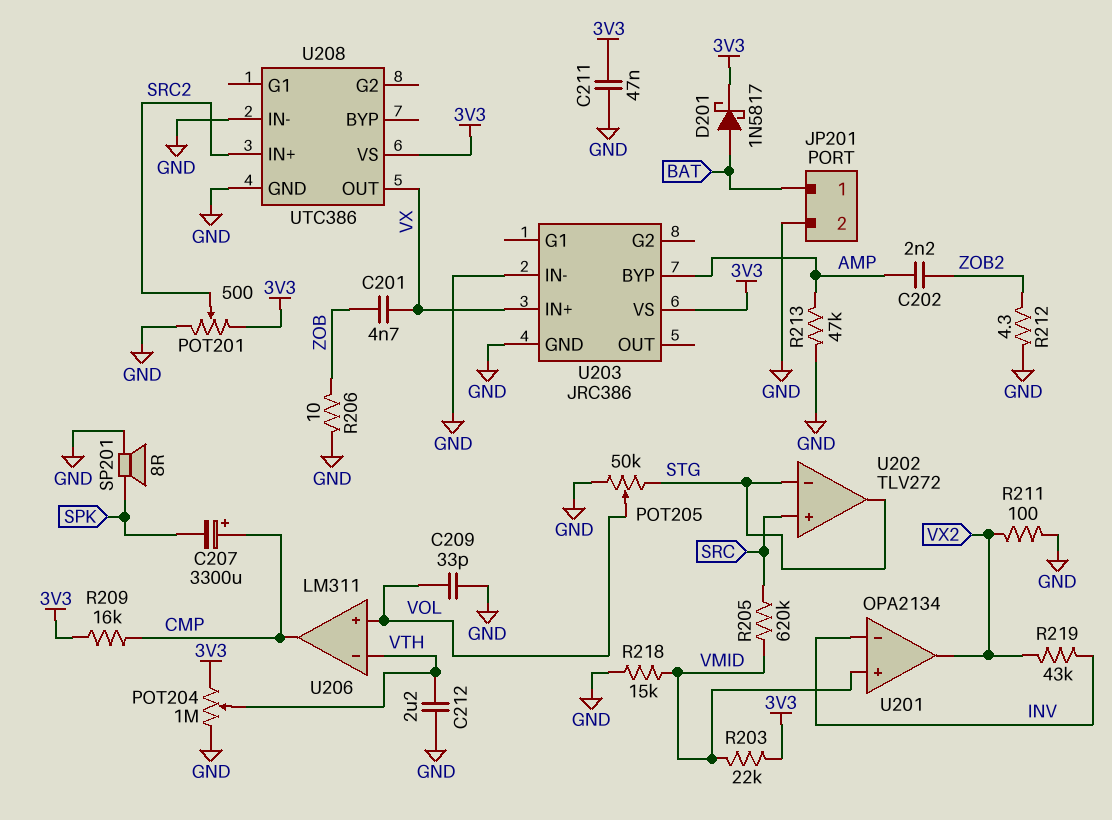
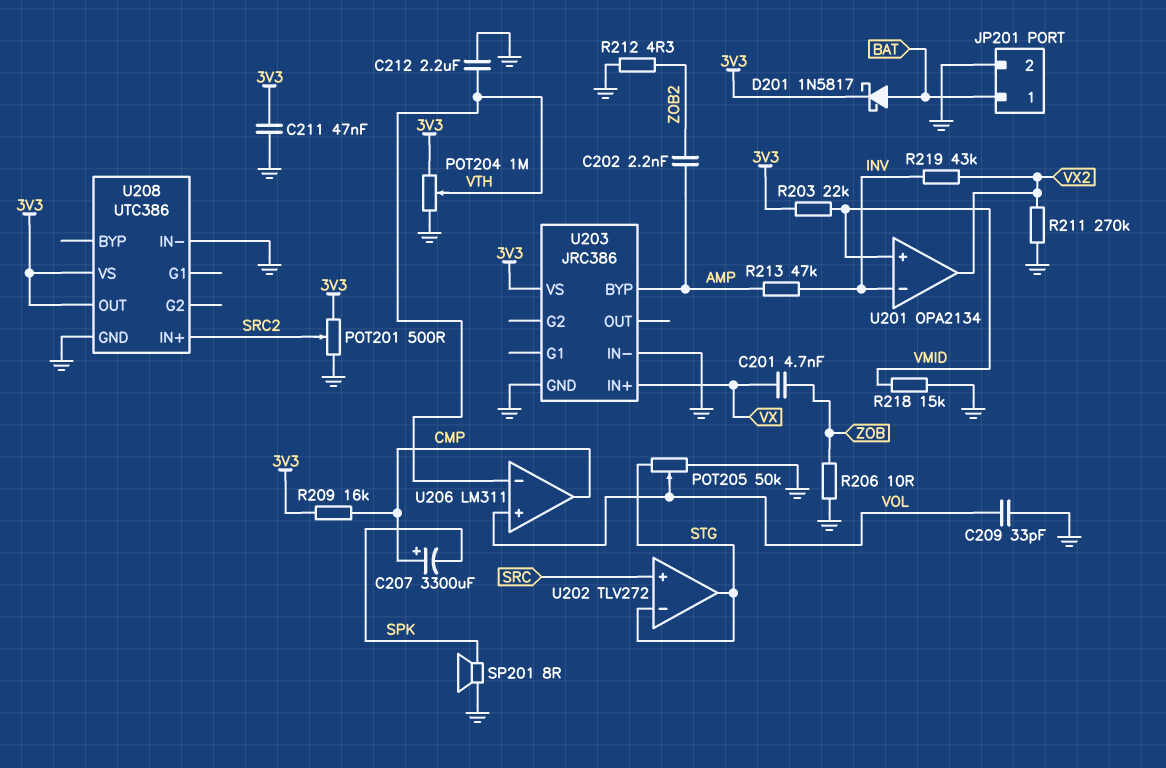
R205: 620k (SRC, VMID) -> none
R211: 100 (GND, VX2) -> 270k (GND, VX2)
R213: 47k (AMP, GND) -> 47k (AMP, INV)
U208 pin OUT: VX -> 3V3

